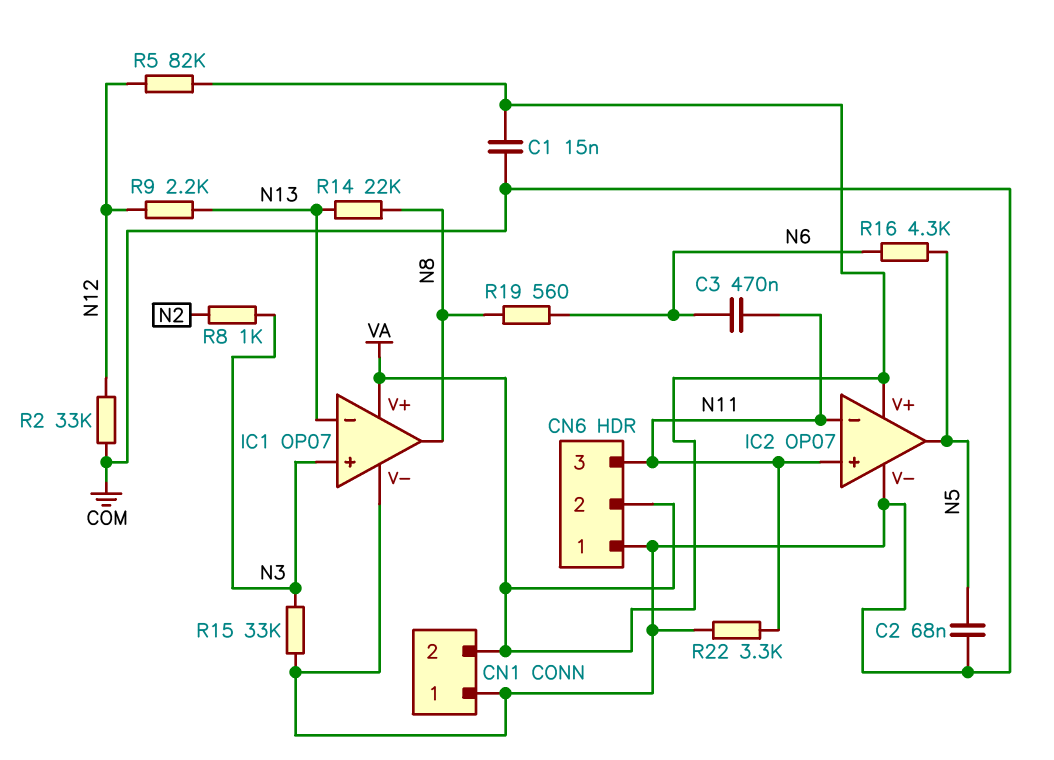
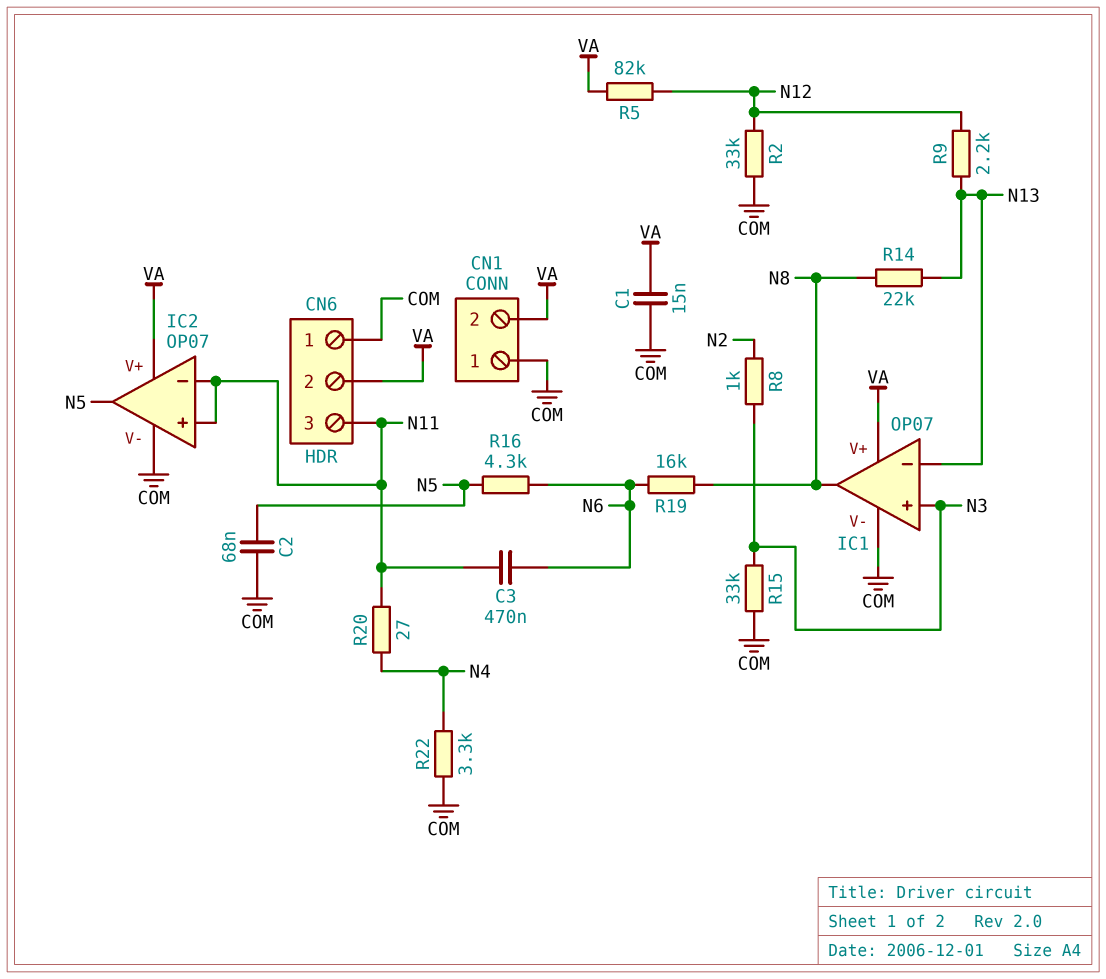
R19: 560 (N6, N8) -> 16k (N6, N8)
R20: none -> 27 (N4, N11)
R22: 3.3k (COM, N11) -> 3.3k (COM, N4)

